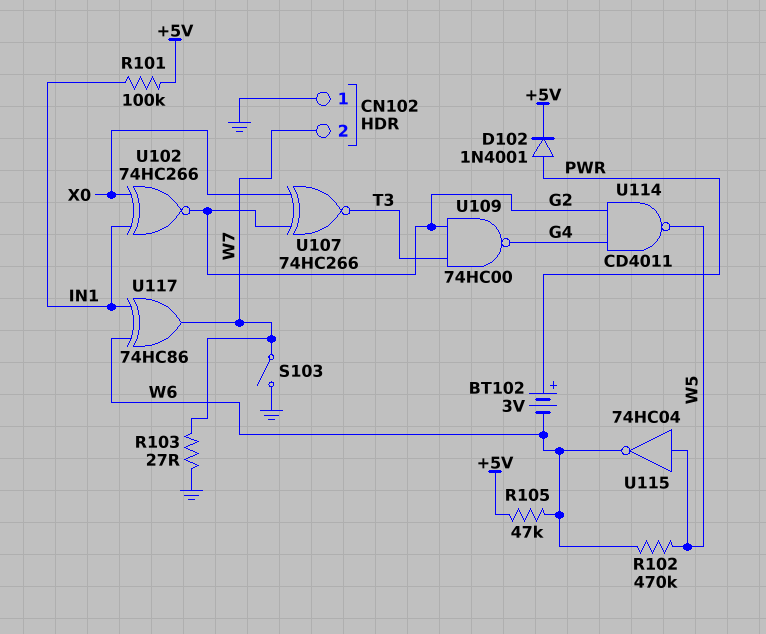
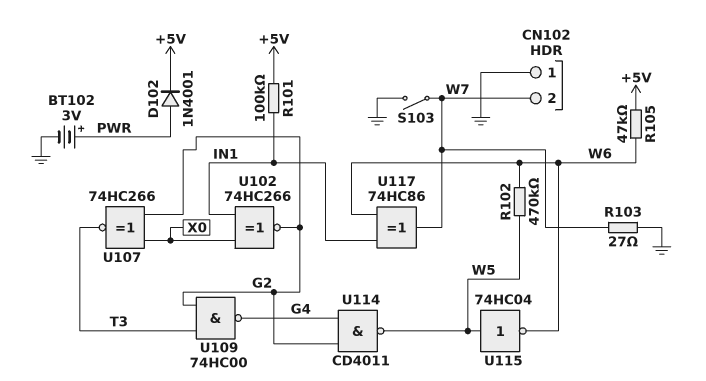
BT102: 3V (plus PWR, minus W6) -> 3V (plus PWR, minus GND)

